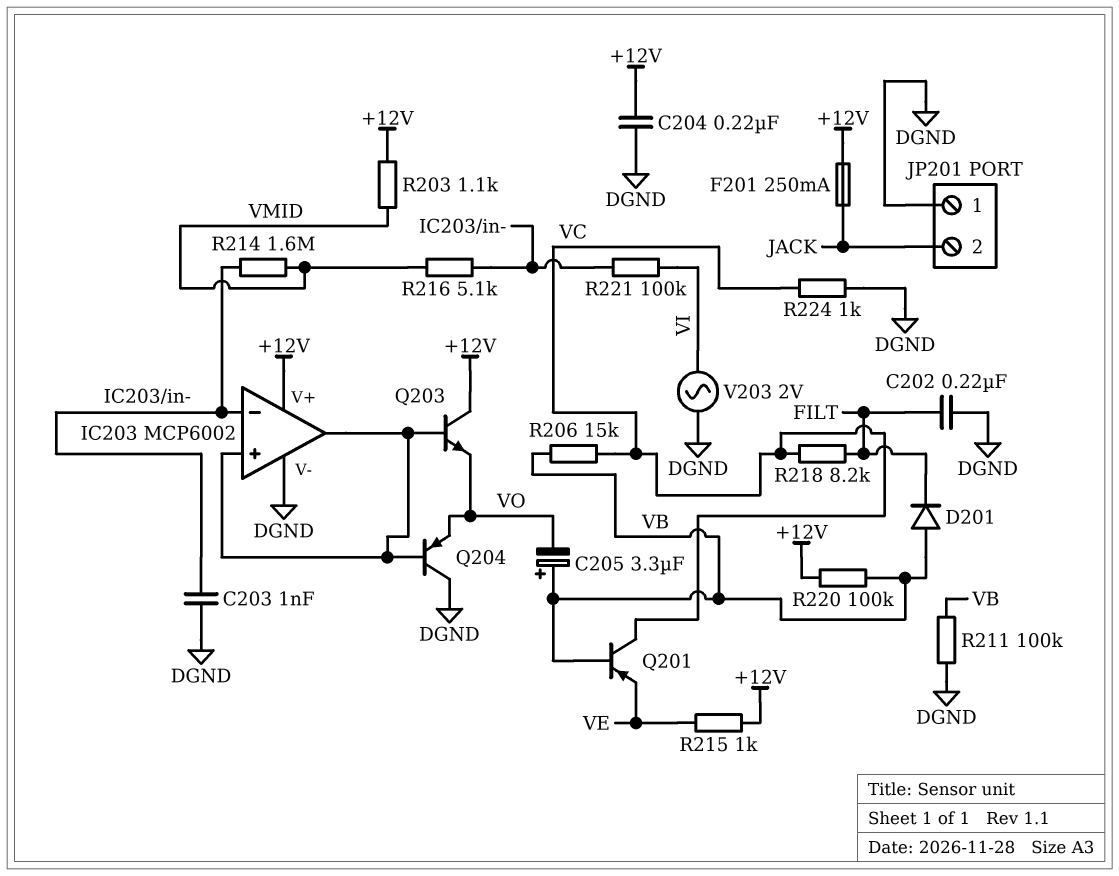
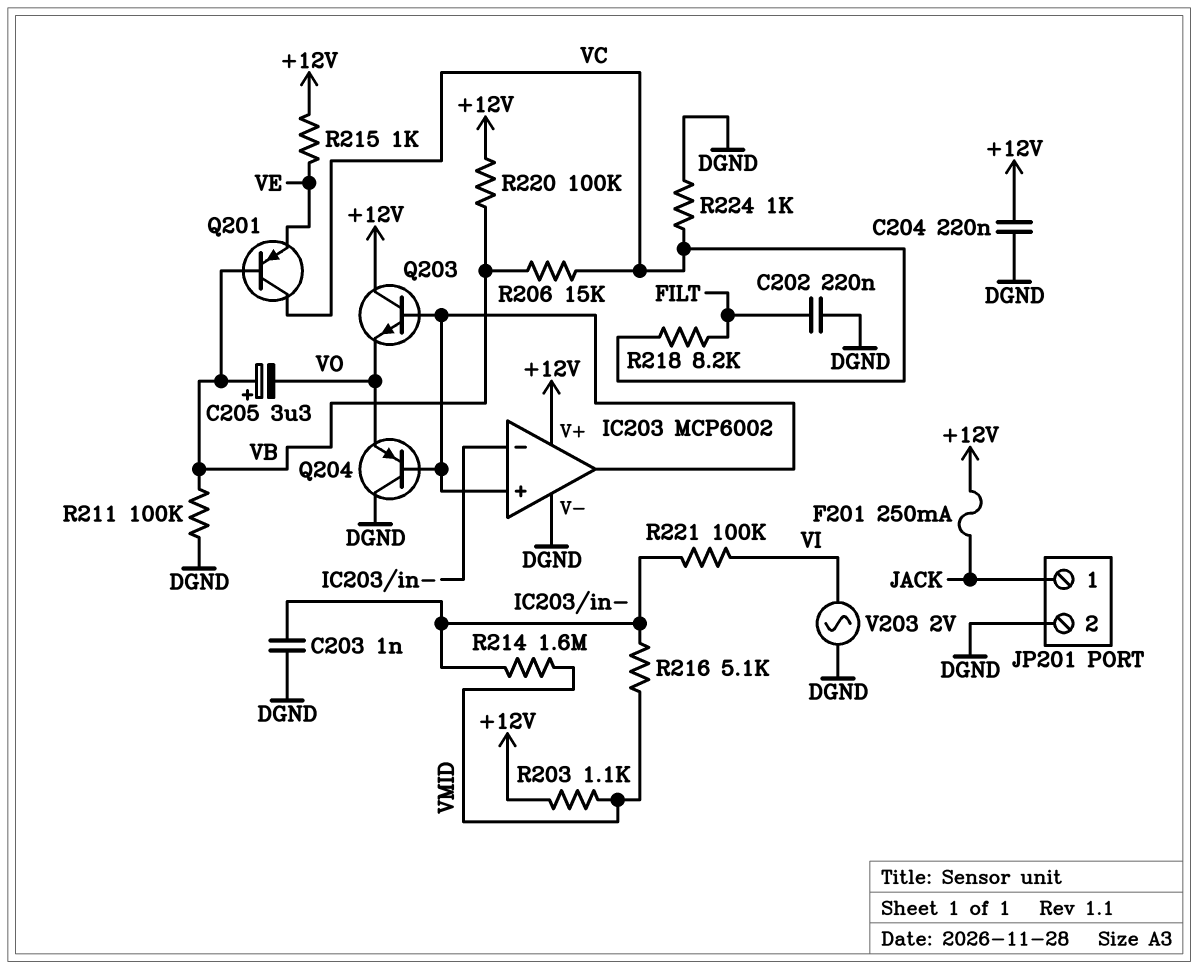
D201: diode (A VB, K FILT) -> none
JP201 pin 1: DGND -> JACK
JP201 pin 2: JACK -> DGND

